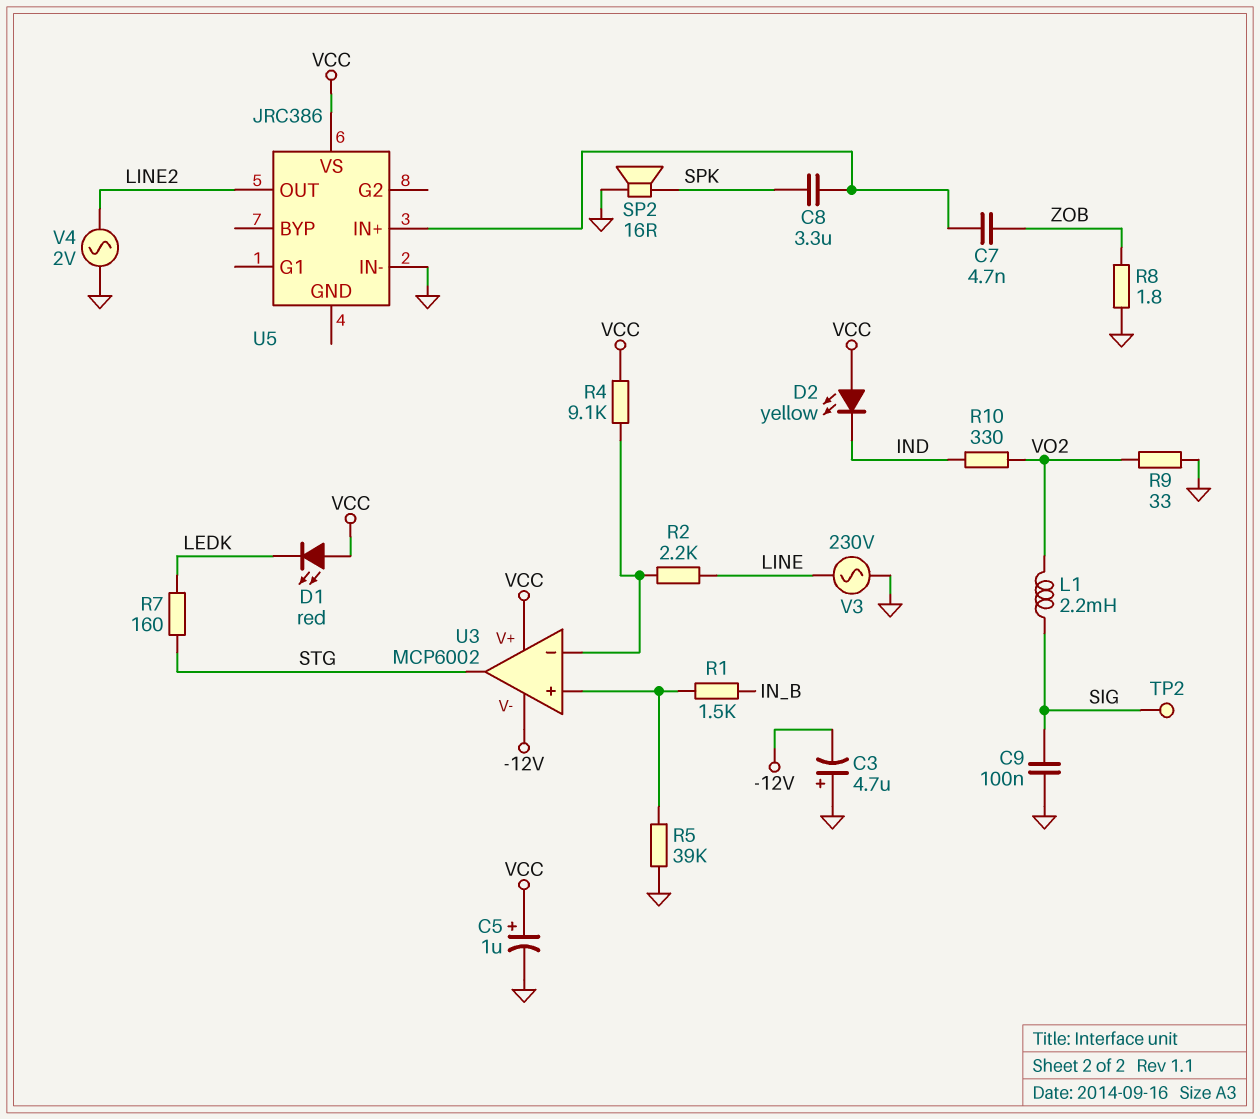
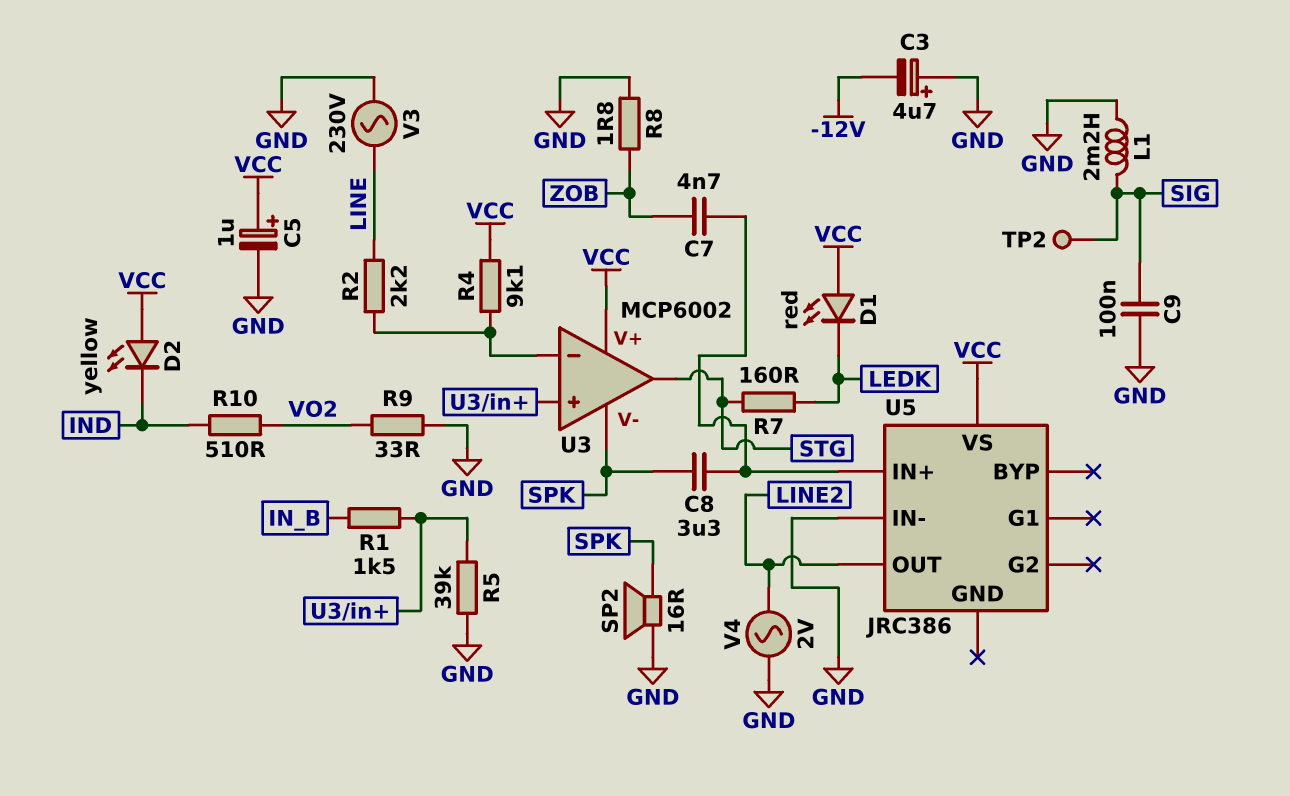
L1: 2.2mH (SIG, VO2) -> 2.2mH (GND, SIG)
R10: 330 (IND, VO2) -> 510 (IND, VO2)
U3 pin V-: -12V -> SPK

